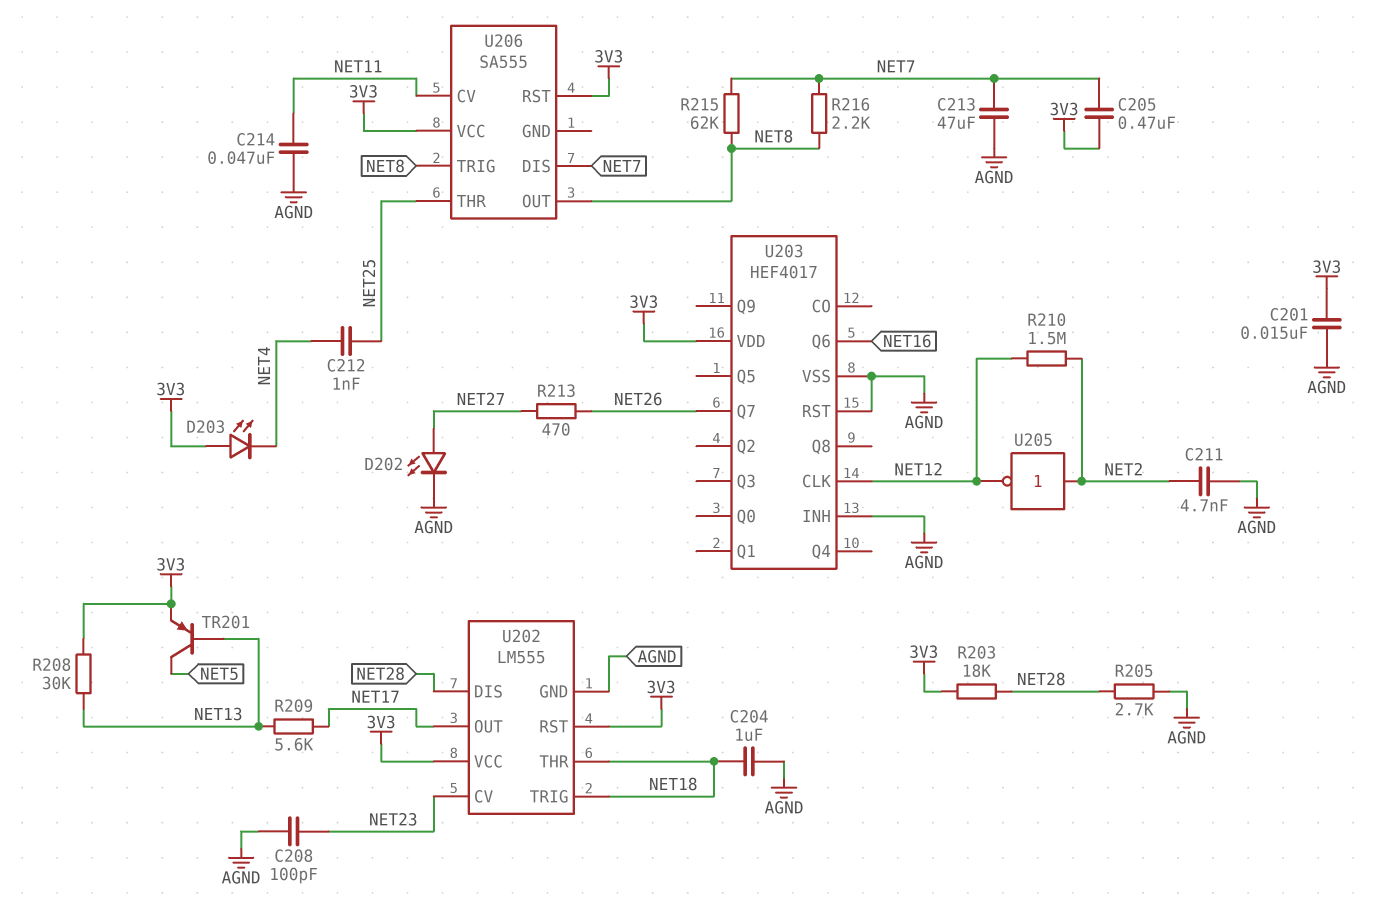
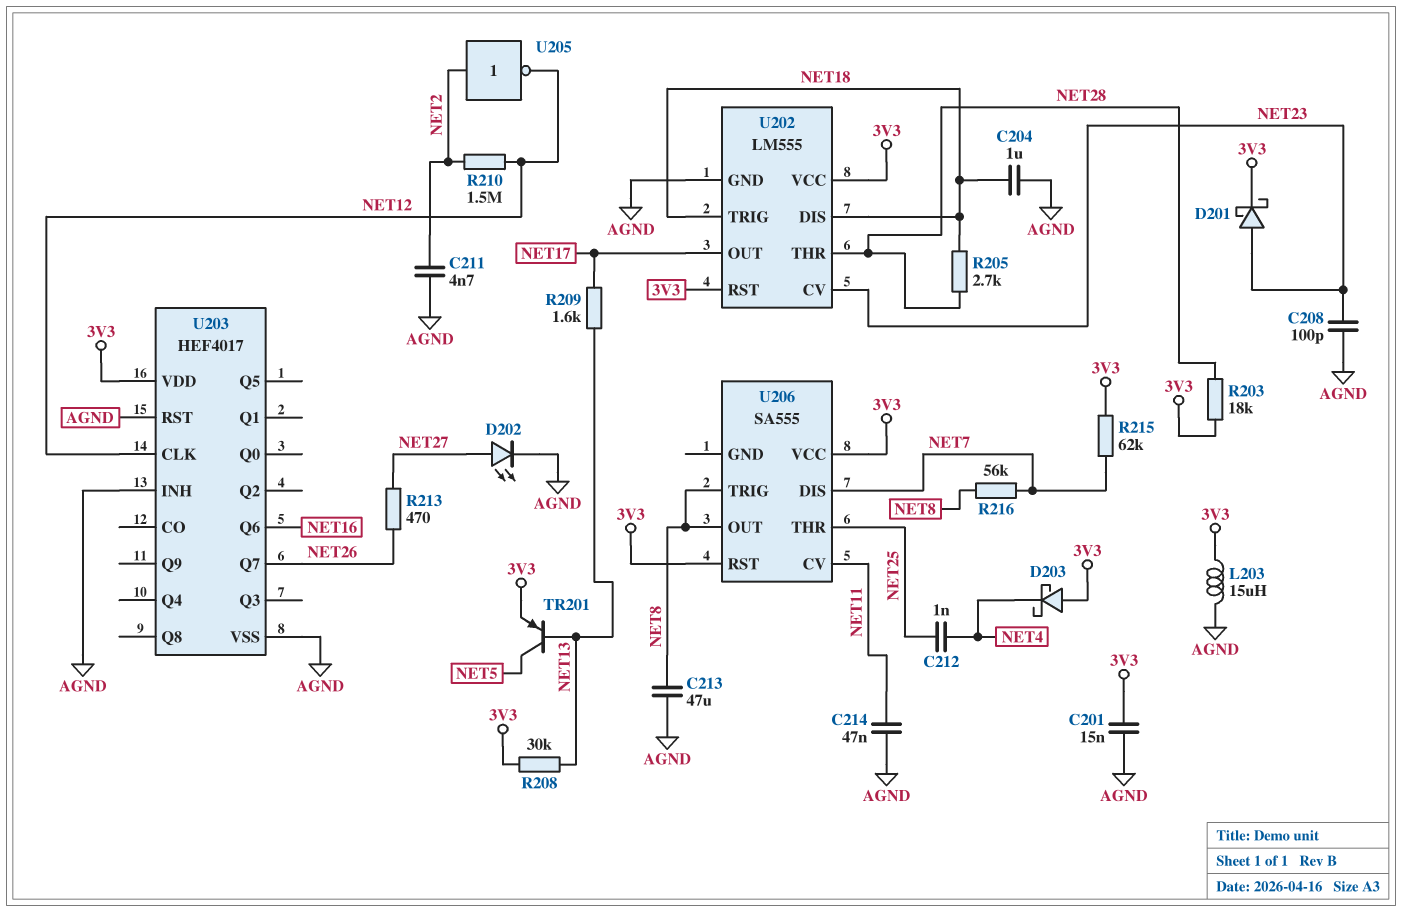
C205: 470nF (3V3, NET7) -> none
C213: 47uF (AGND, NET7) -> 47uF (AGND, NET8)
D201: none -> schottky (A NET23, K 3V3)
D203: LED (A 3V3, K NET4) -> schottky (A 3V3, K NET4)
L203: none -> 15uH (3V3, AGND)
R205: 2.7k (AGND, NET28) -> 2.7k (NET18, NET28)
R209: 5.6k (NET13, NET17) -> 1.6k (NET13, NET17)
R215: 62k (NET7, NET8) -> 62k (3V3, NET7)
R216: 2.2k (NET7, NET8) -> 56k (NET7, NET8)
U202 pin DIS: NET28 -> NET18
U202 pin THR: NET18 -> NET28

